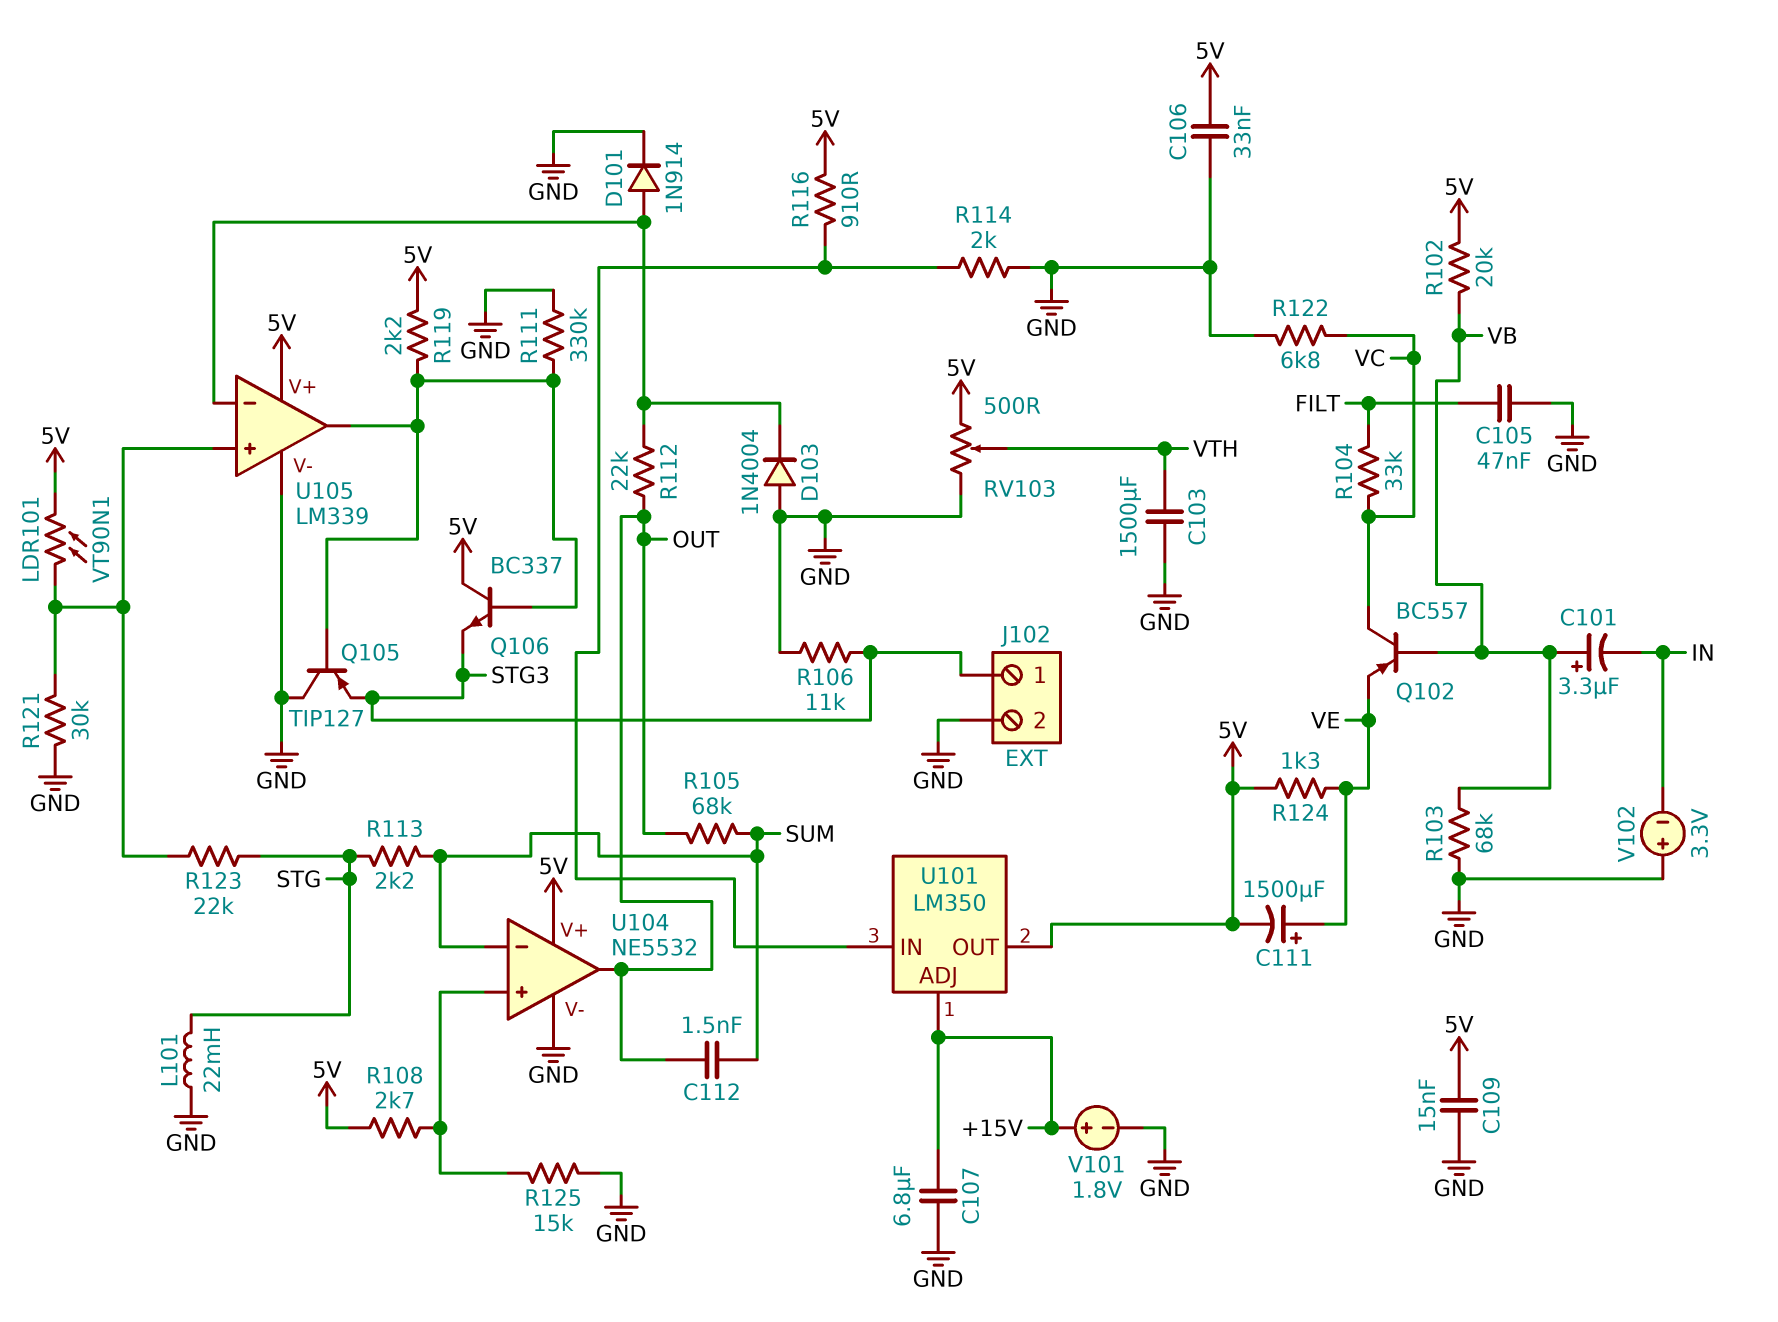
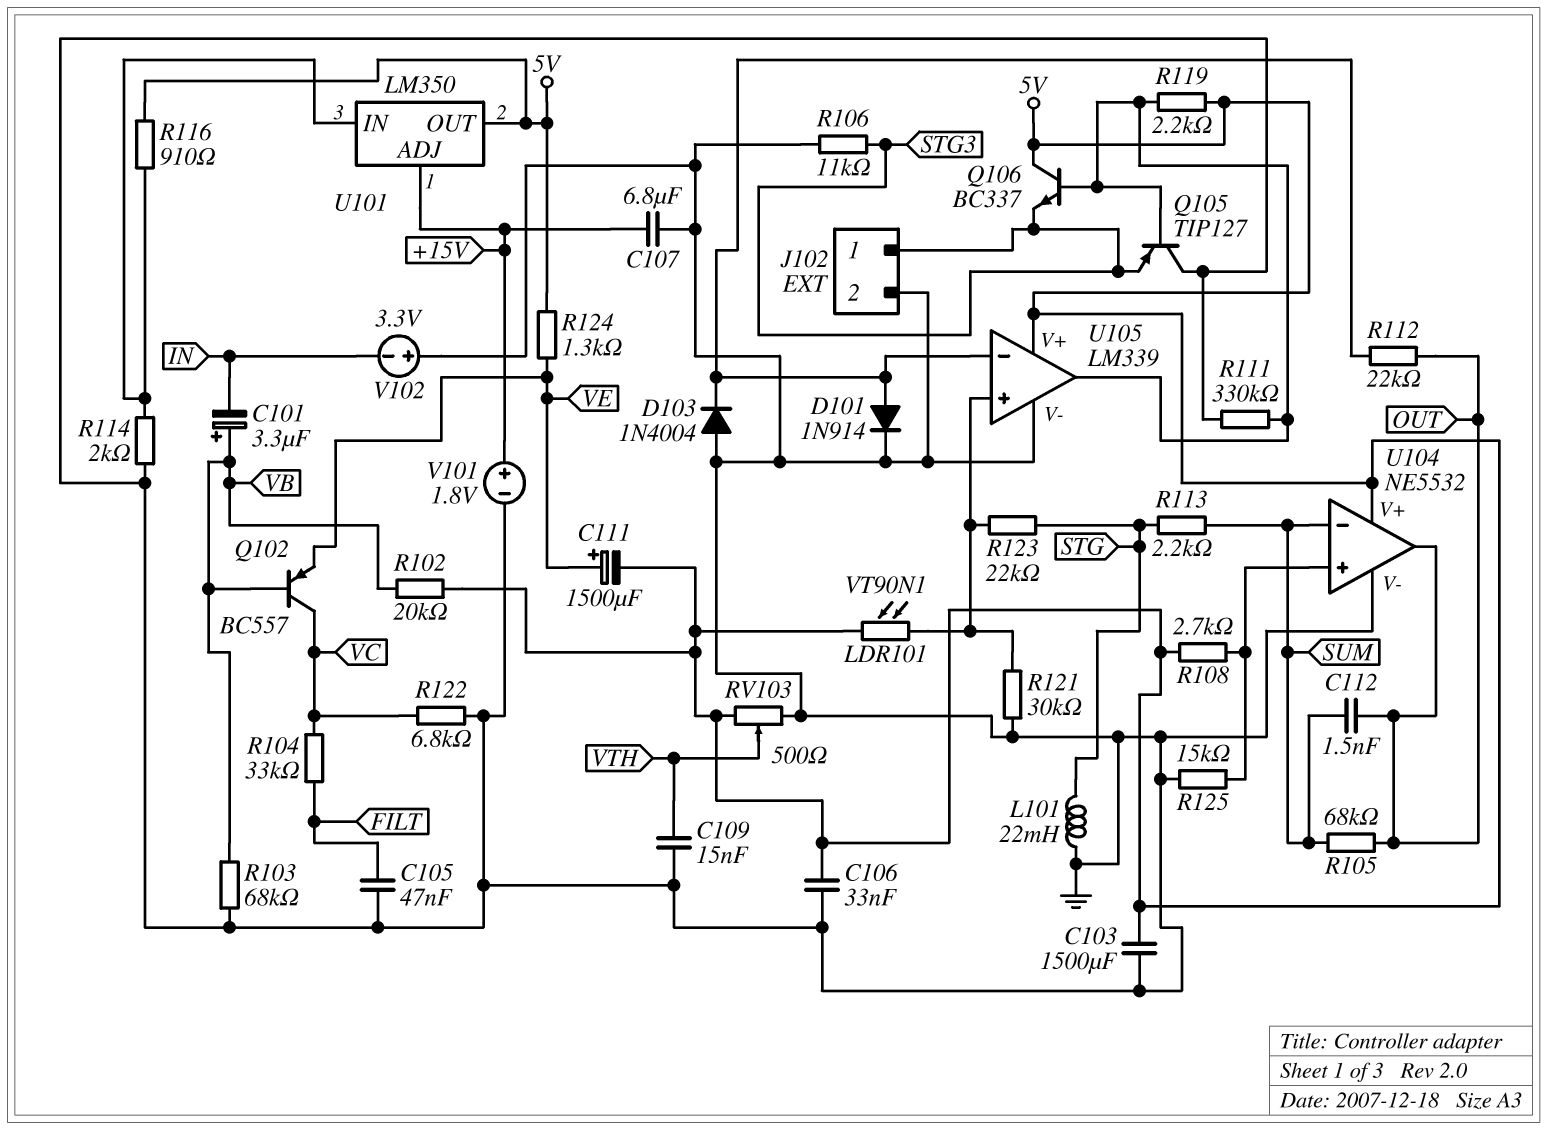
C103: 1500uF (GND, VTH) -> 1500uF (5V, GND)
C109: 15nF (5V, GND) -> 15nF (GND, VTH)

